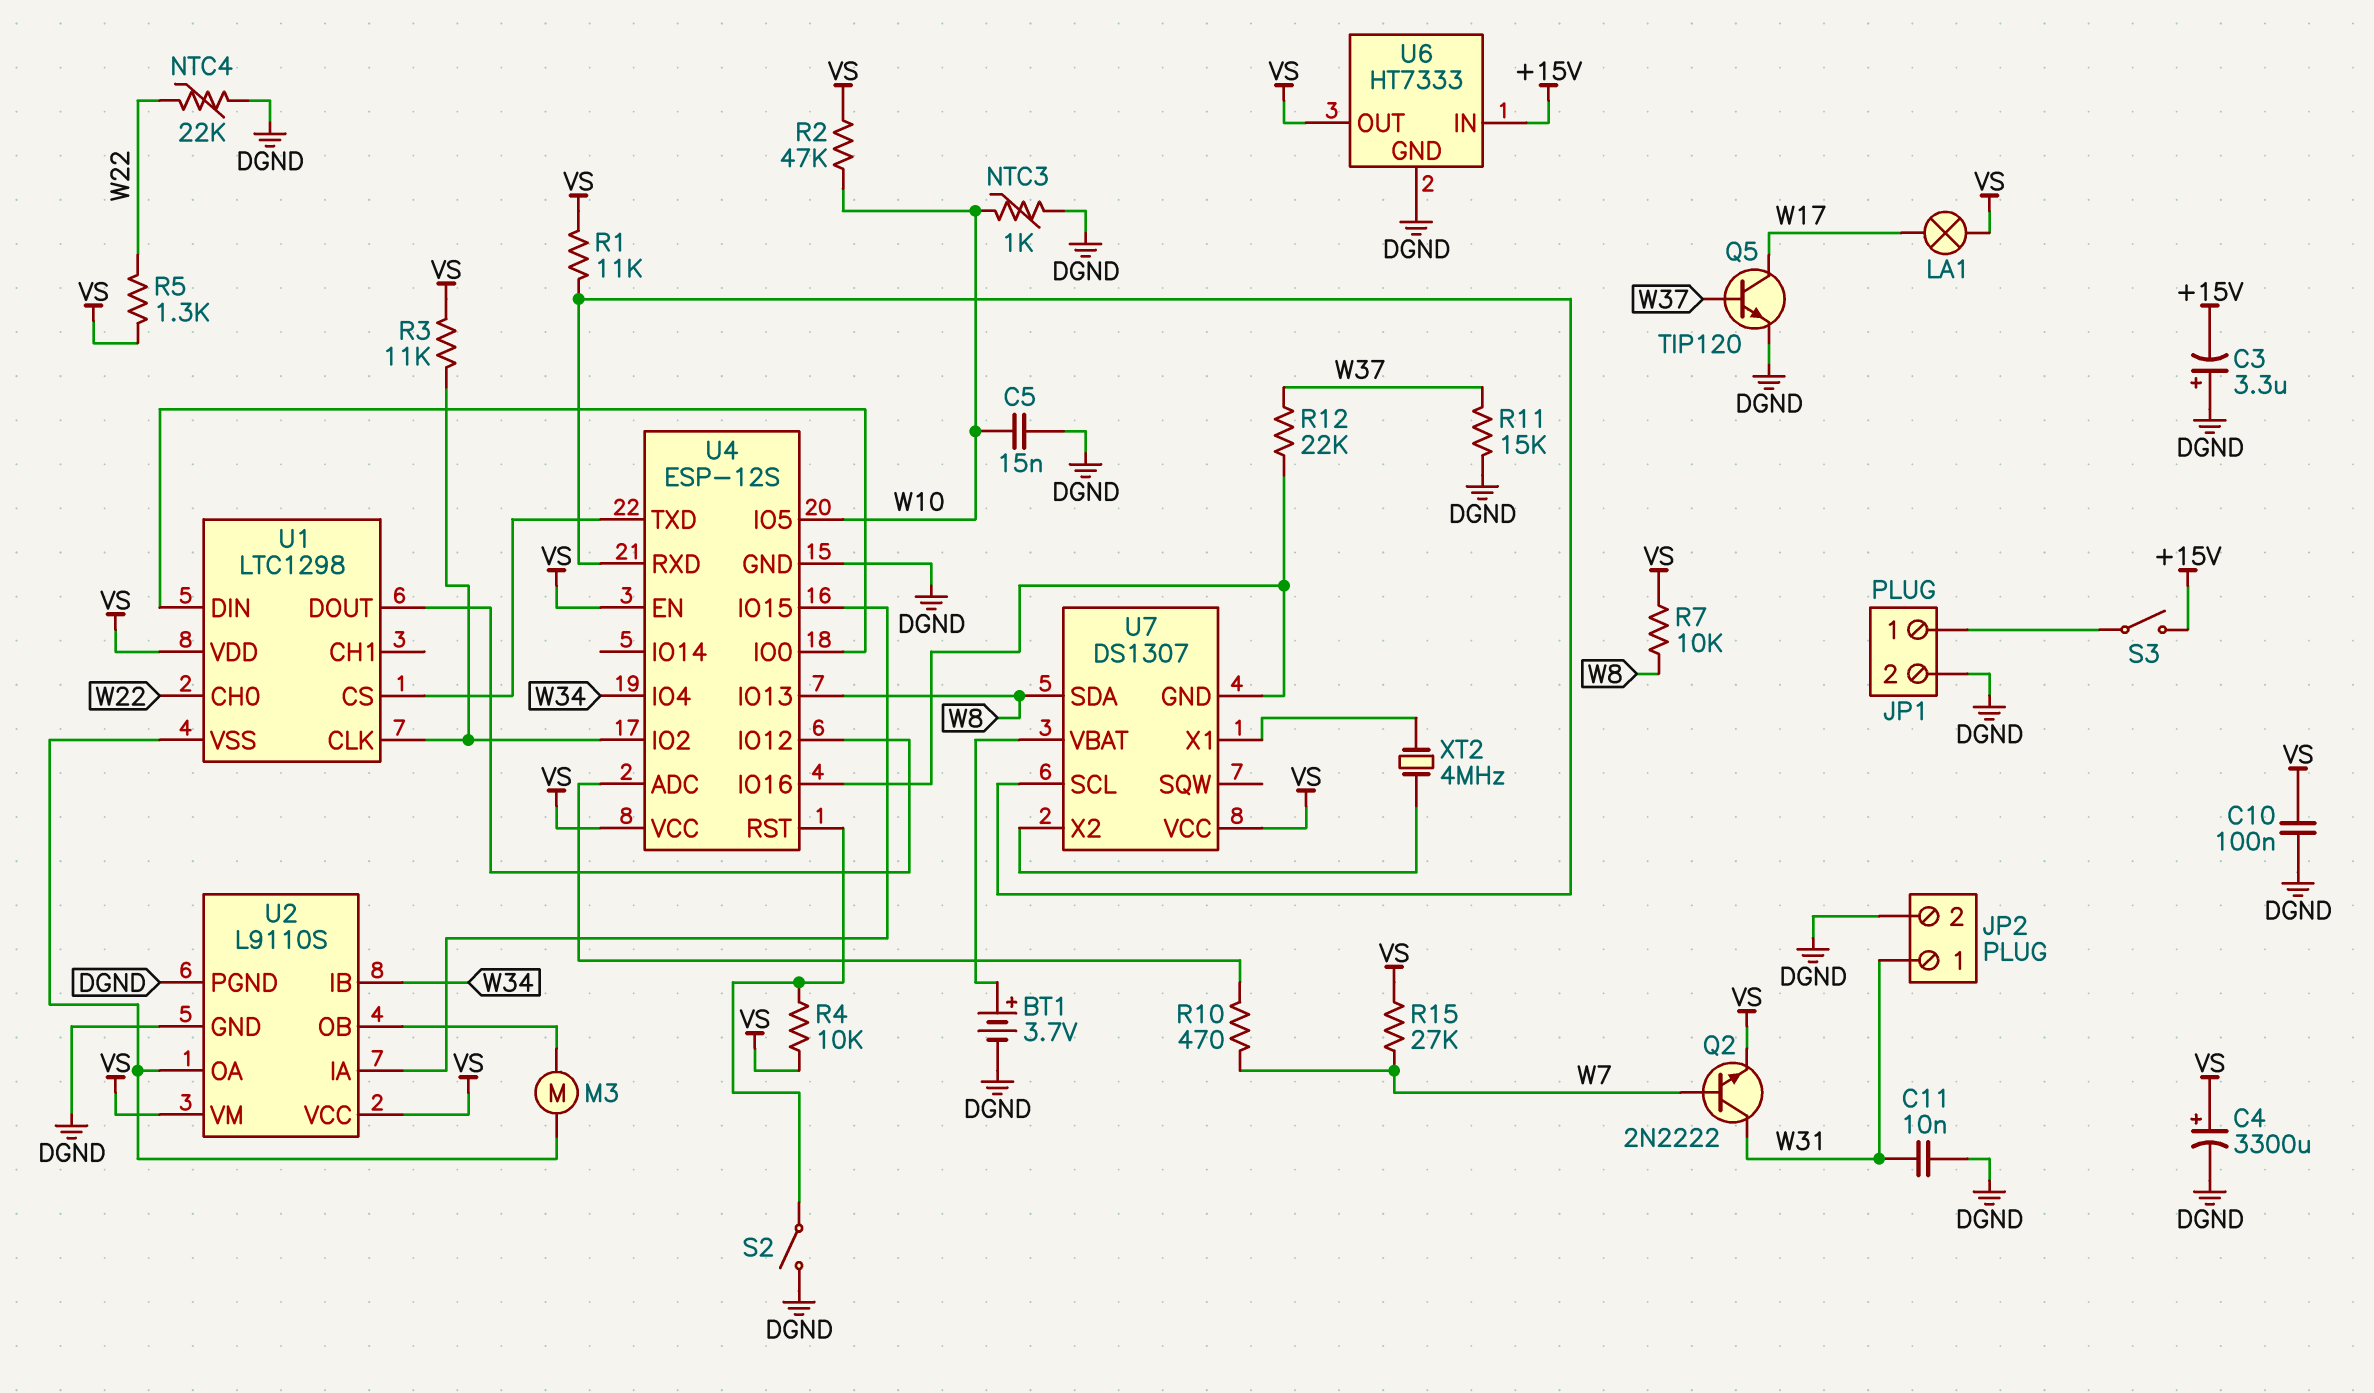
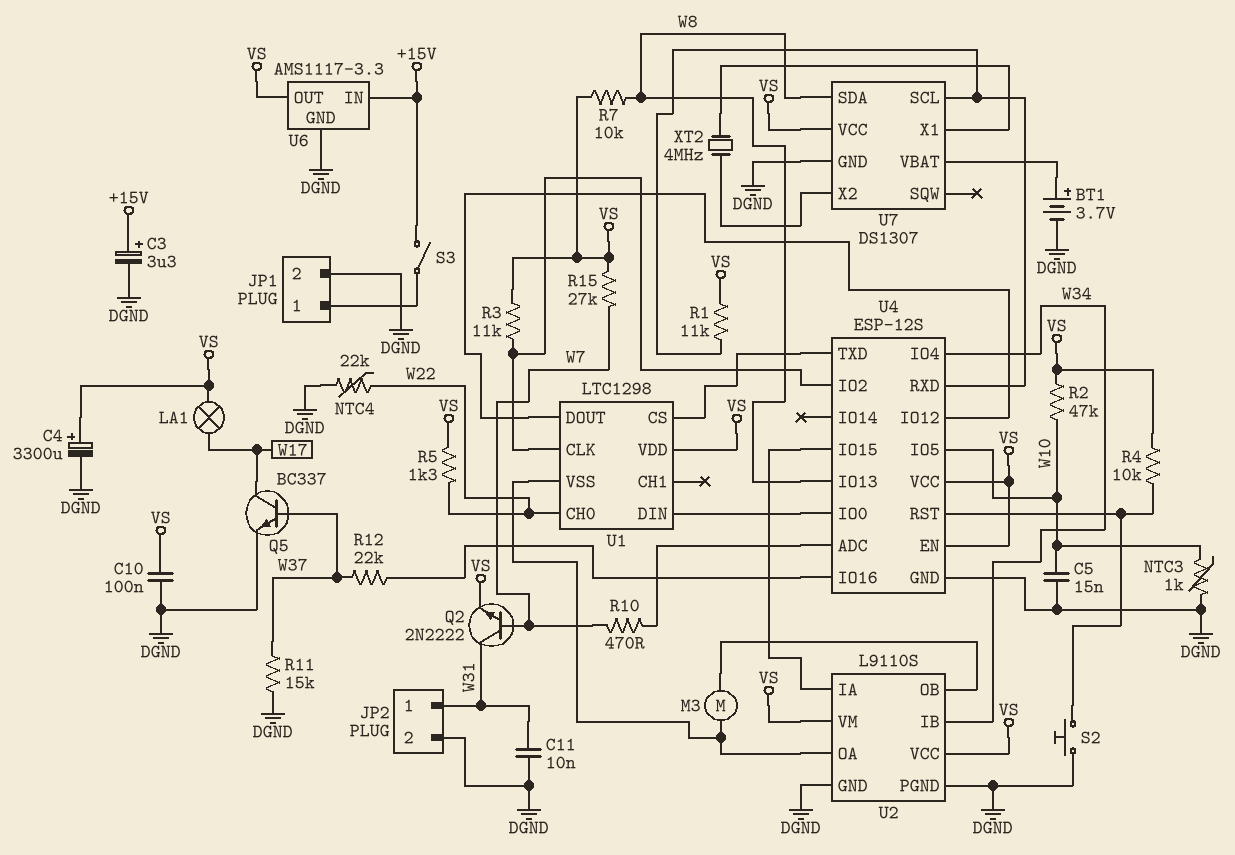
C3: 3.3uF (plus DGND, minus +15V) -> 3.3uF (plus +15V, minus DGND)
Q5: NPN TIP120 (B W37, C W17, E DGND) -> NPN BC337 (B W37, C W17, E DGND)
S2: switch (DGND, U4/RST) -> button (DGND, U4/RST)
U6: HT7333 -> AMS1117-3.3
U7 pin GND: U4/IO16 -> DGND

